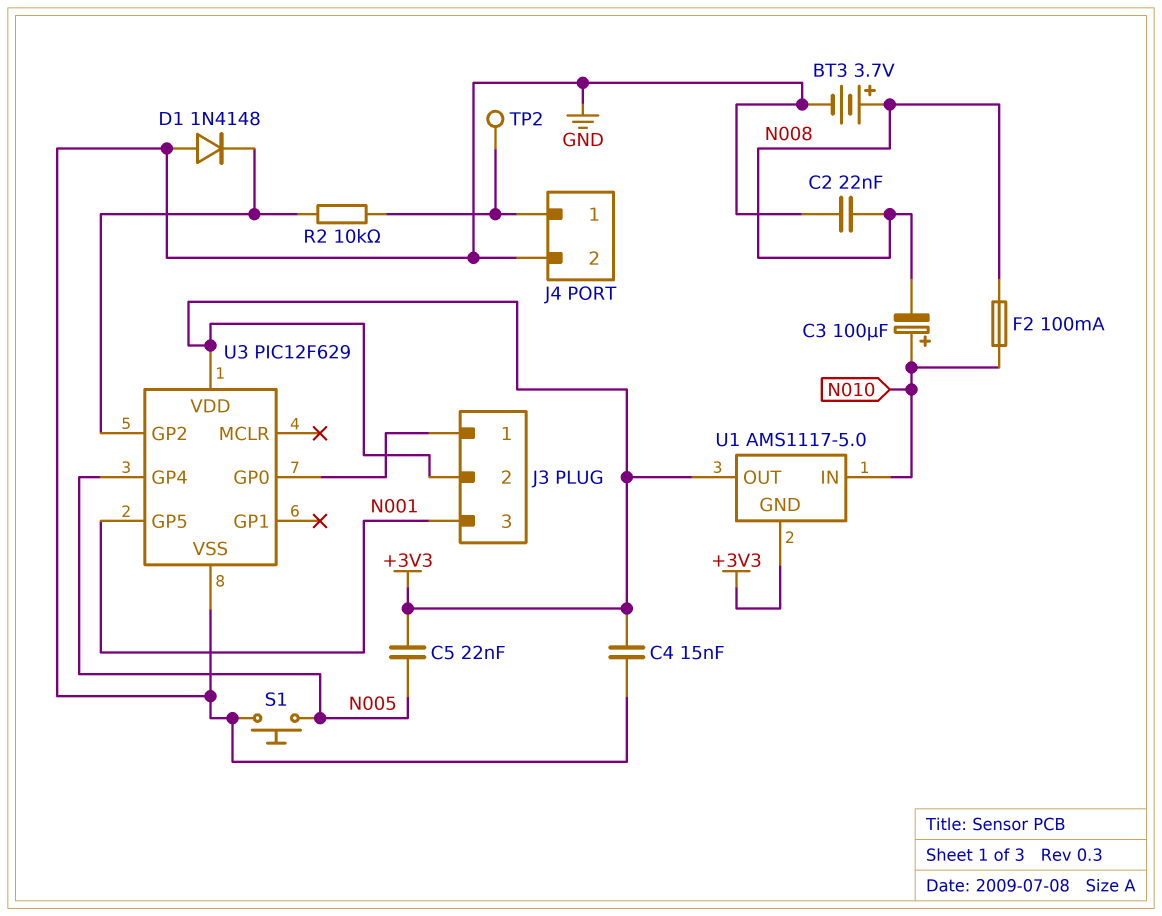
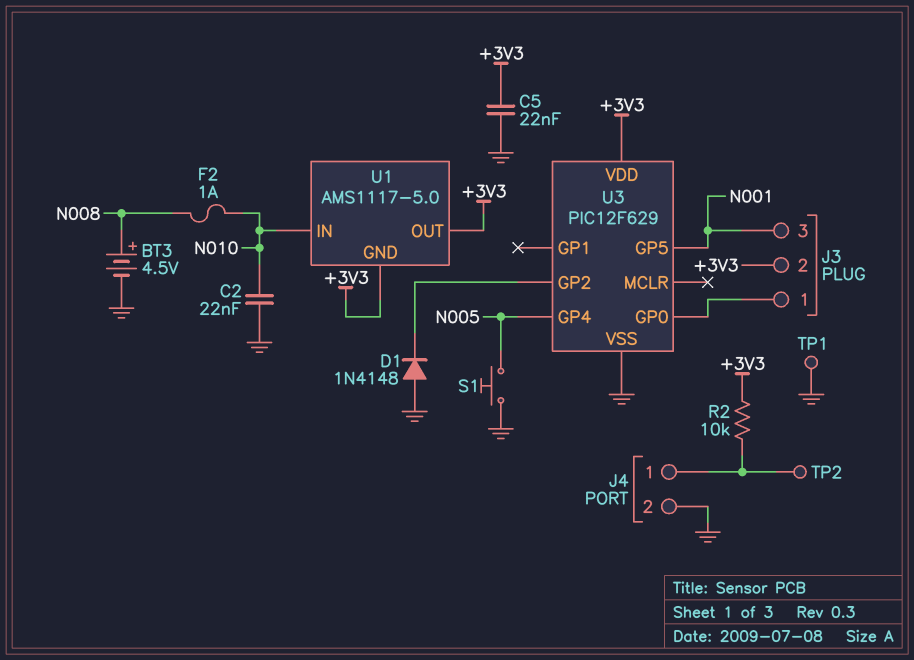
BT3: 3.7V (plus N008, minus GND) -> 4.5V (plus N008, minus GND)
C2: 22nF (GND, N008) -> 22nF (GND, N010)
C3: 100uF (plus N010, minus N008) -> none
C4: 15nF (+3V3, GND) -> none
C5: 22nF (+3V3, N005) -> 22nF (+3V3, GND)
F2: 100mA (N008, N010) -> 1A (N008, N010)
R2: 10k (J4/1, U3/GP2) -> 10k (+3V3, J4/1)
TP1: none -> test point (GND)

